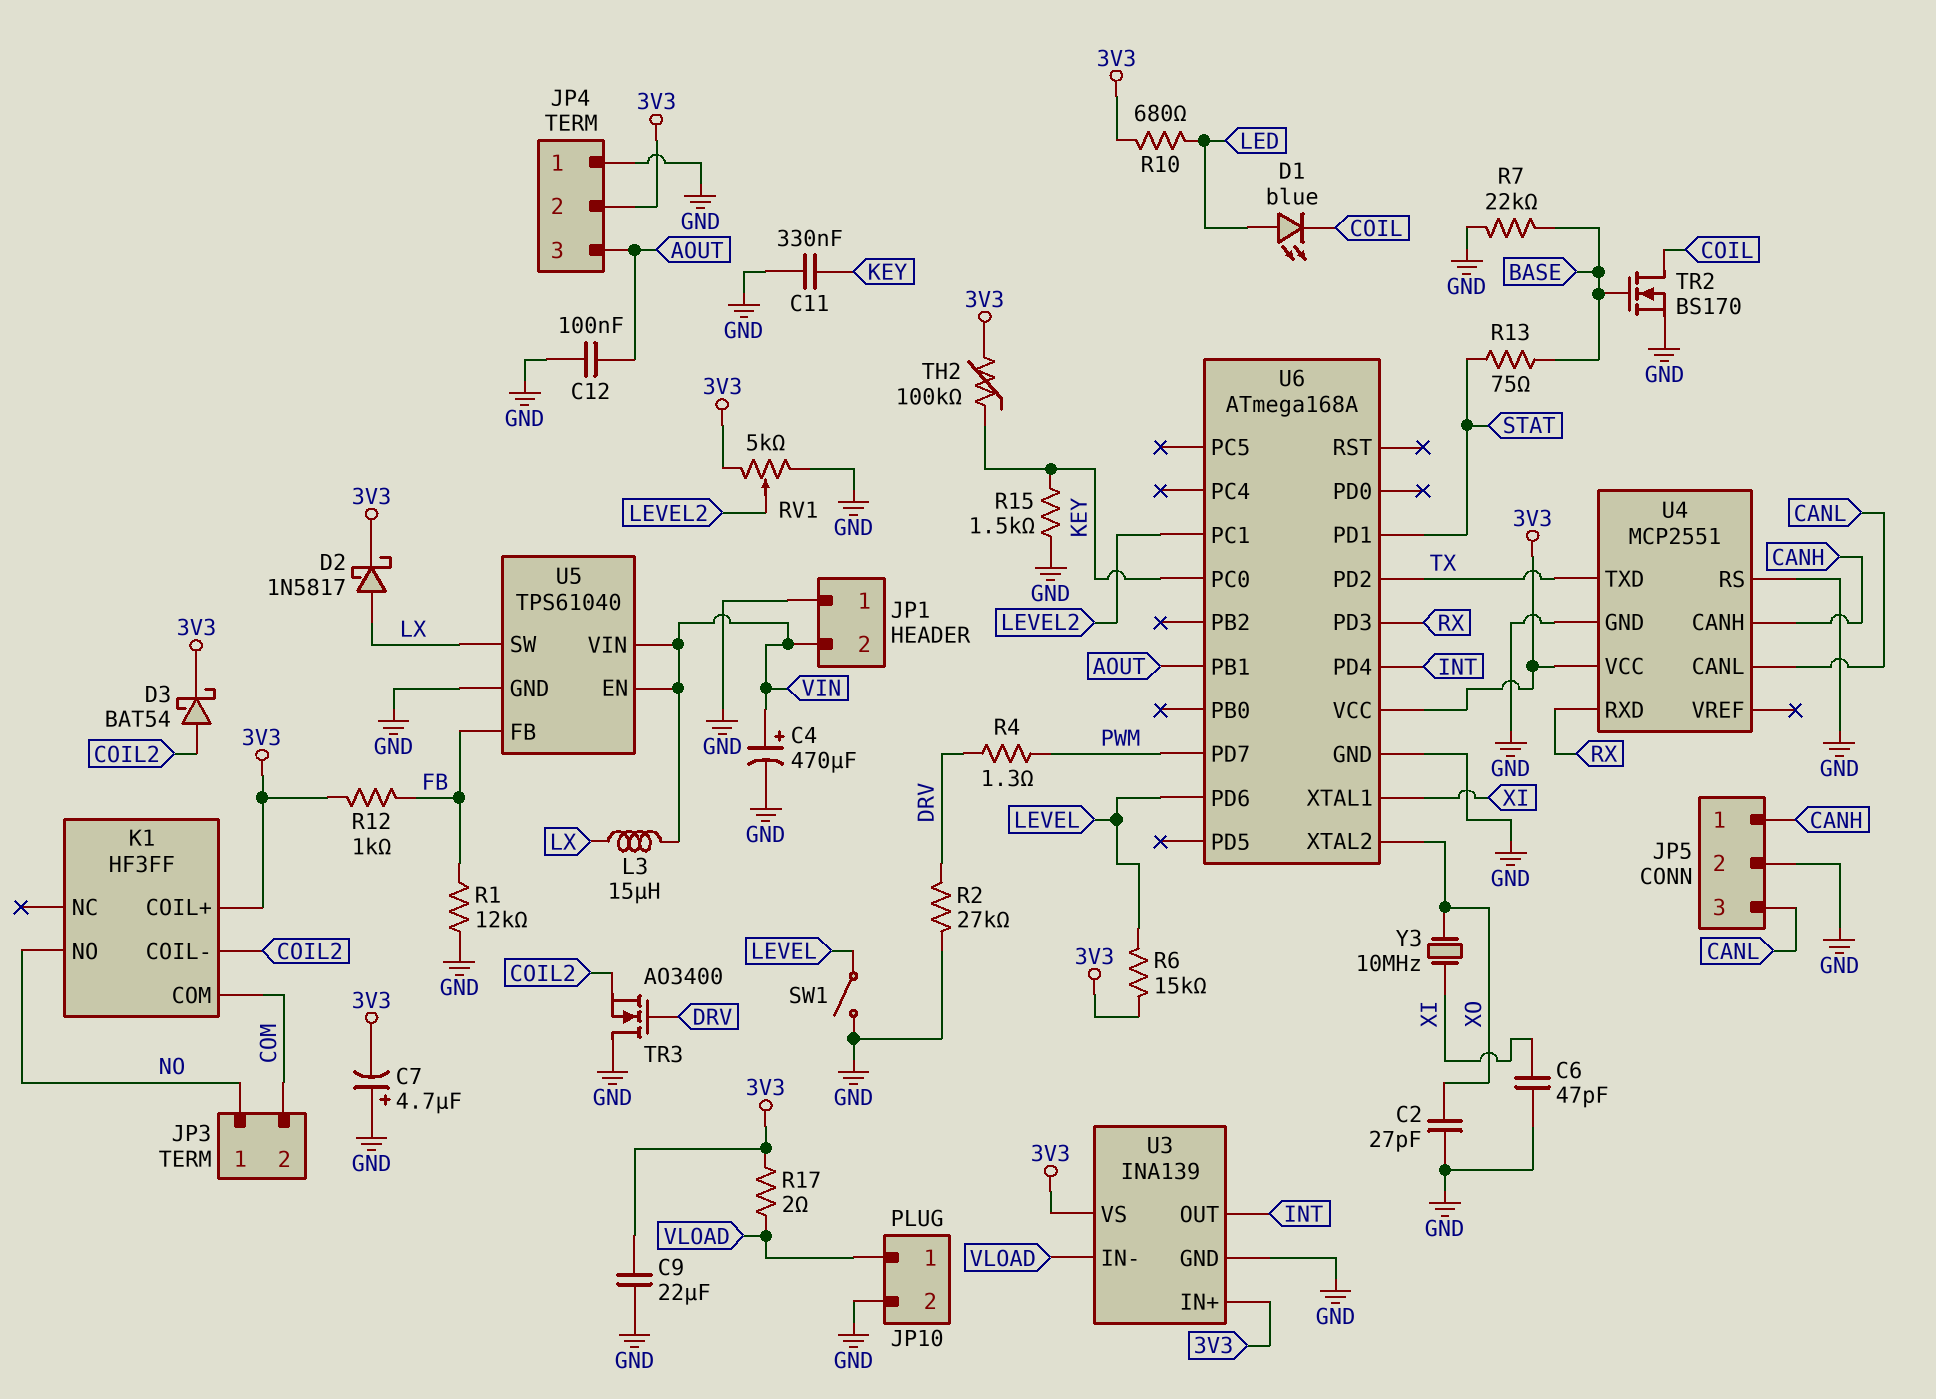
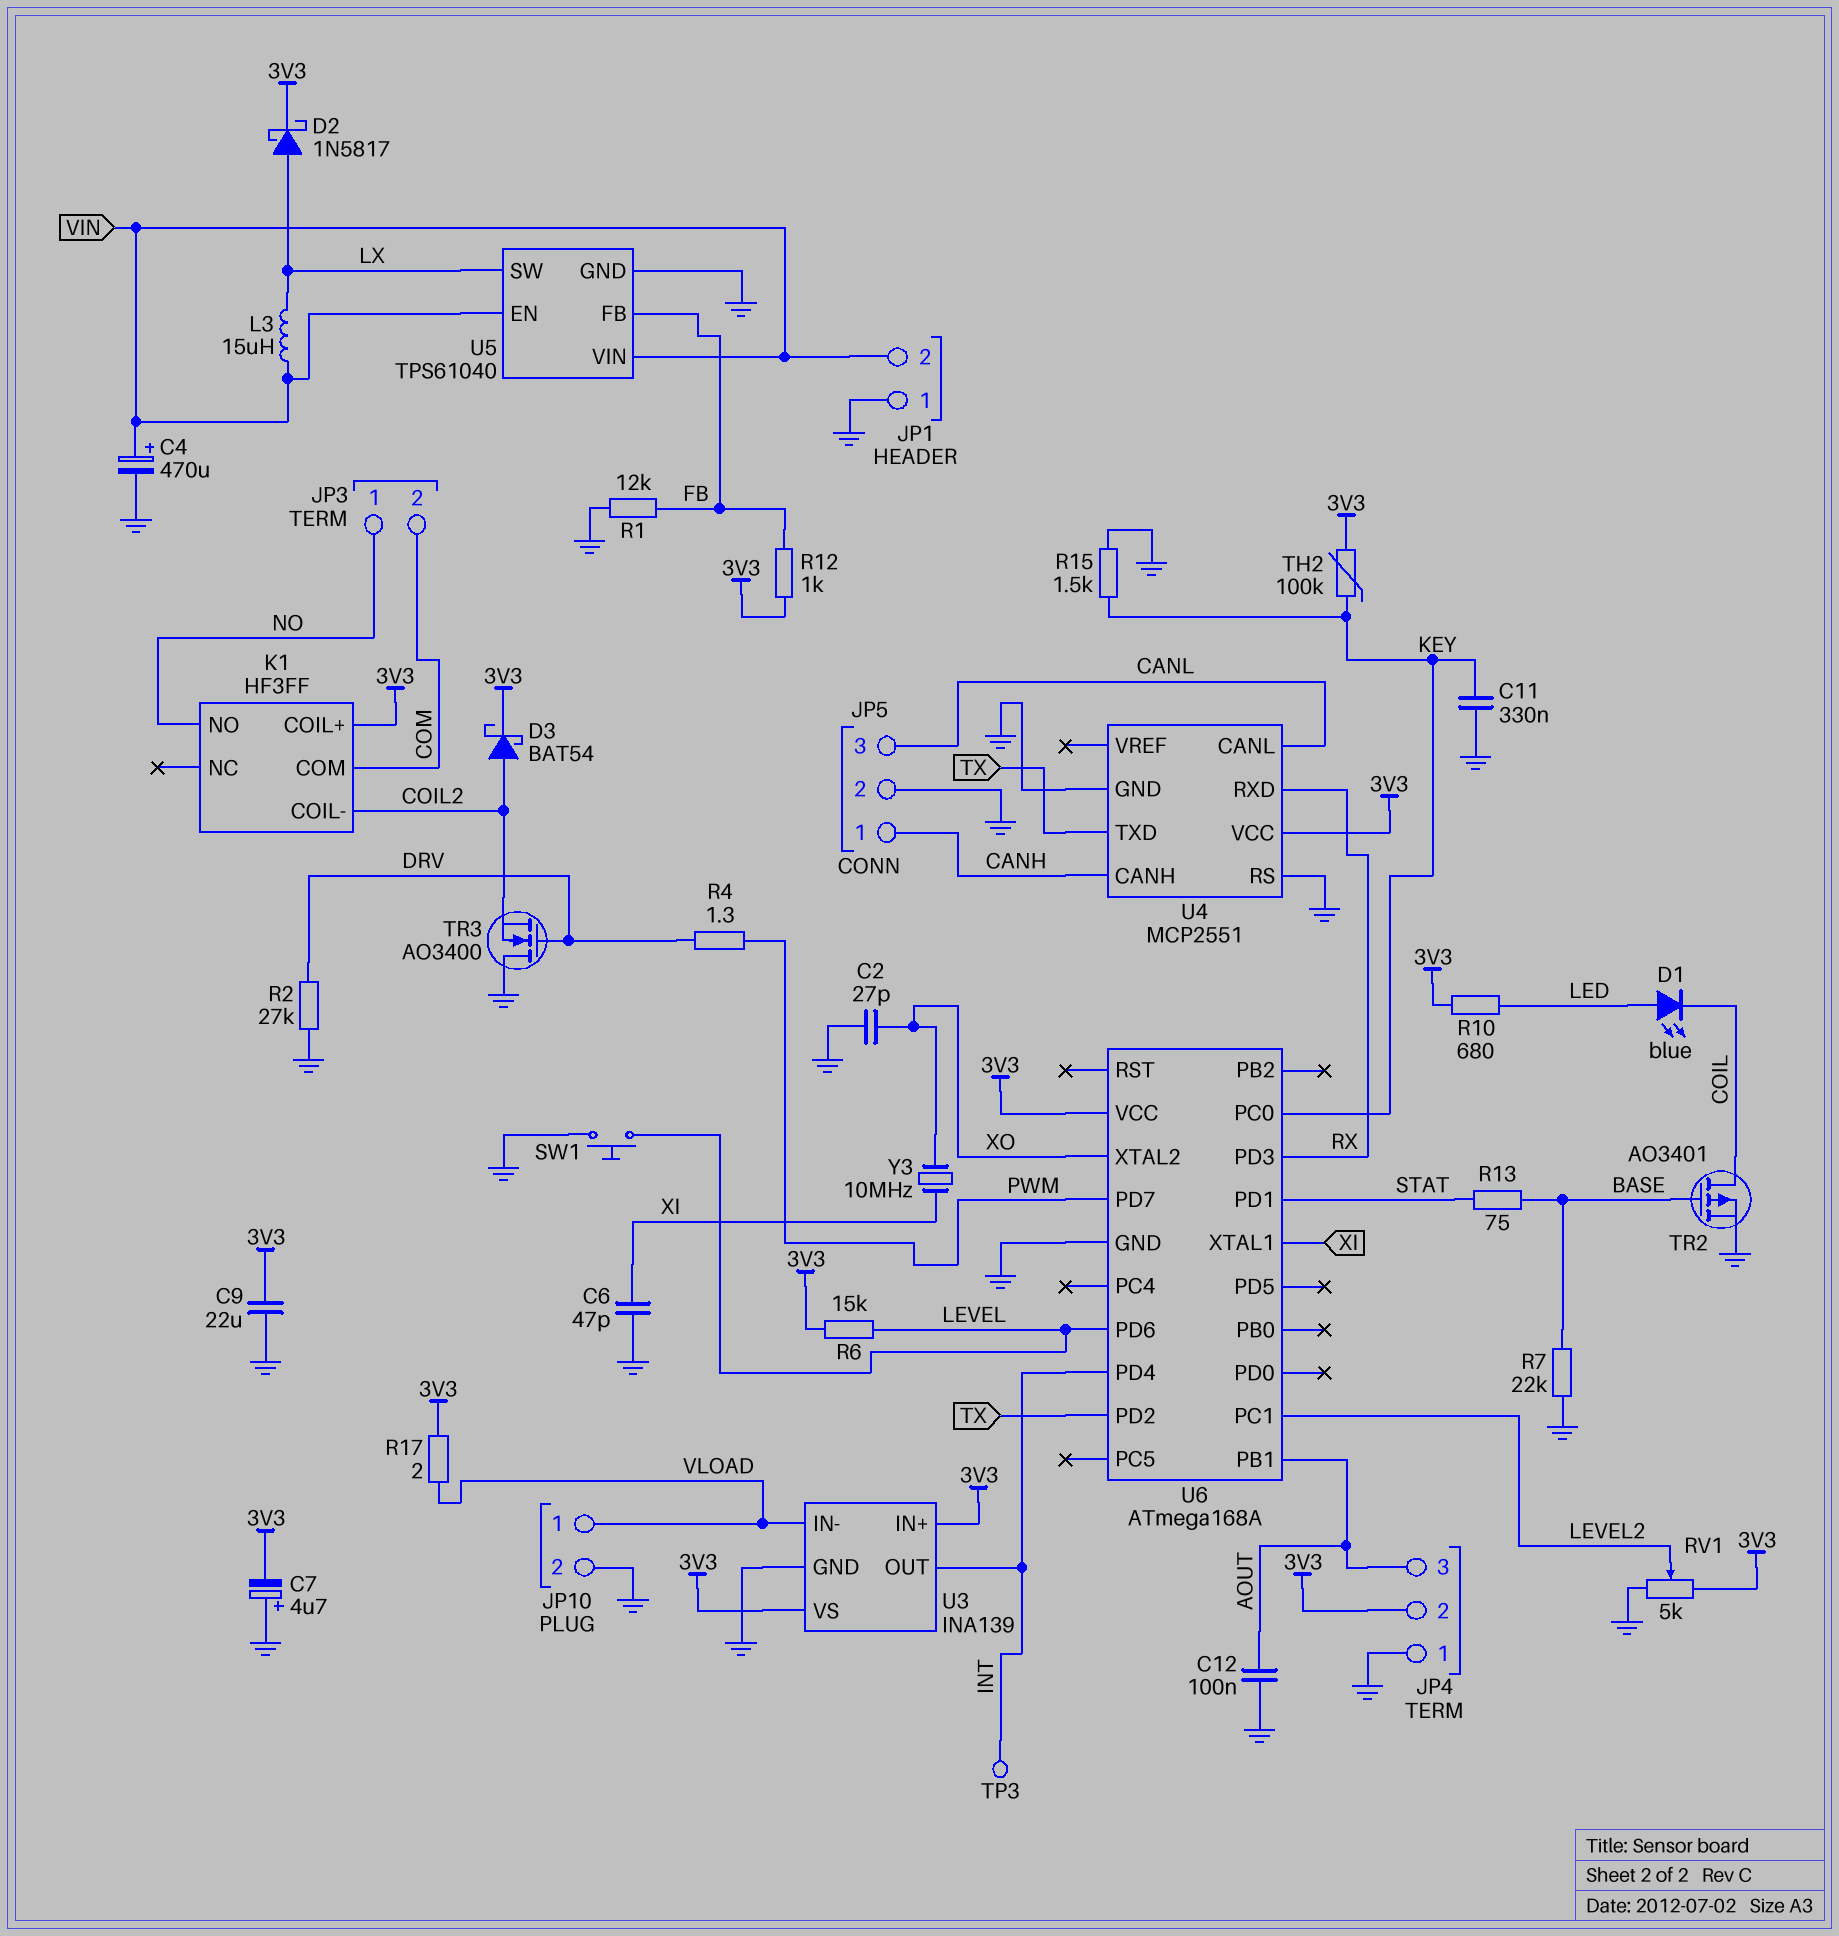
SW1: switch (GND, LEVEL) -> button (GND, LEVEL)
TP3: none -> test point (INT)
TR2: NMOS BS170 (G BASE, D COIL, S GND) -> PMOS AO3401 (G BASE, D COIL, S GND)

